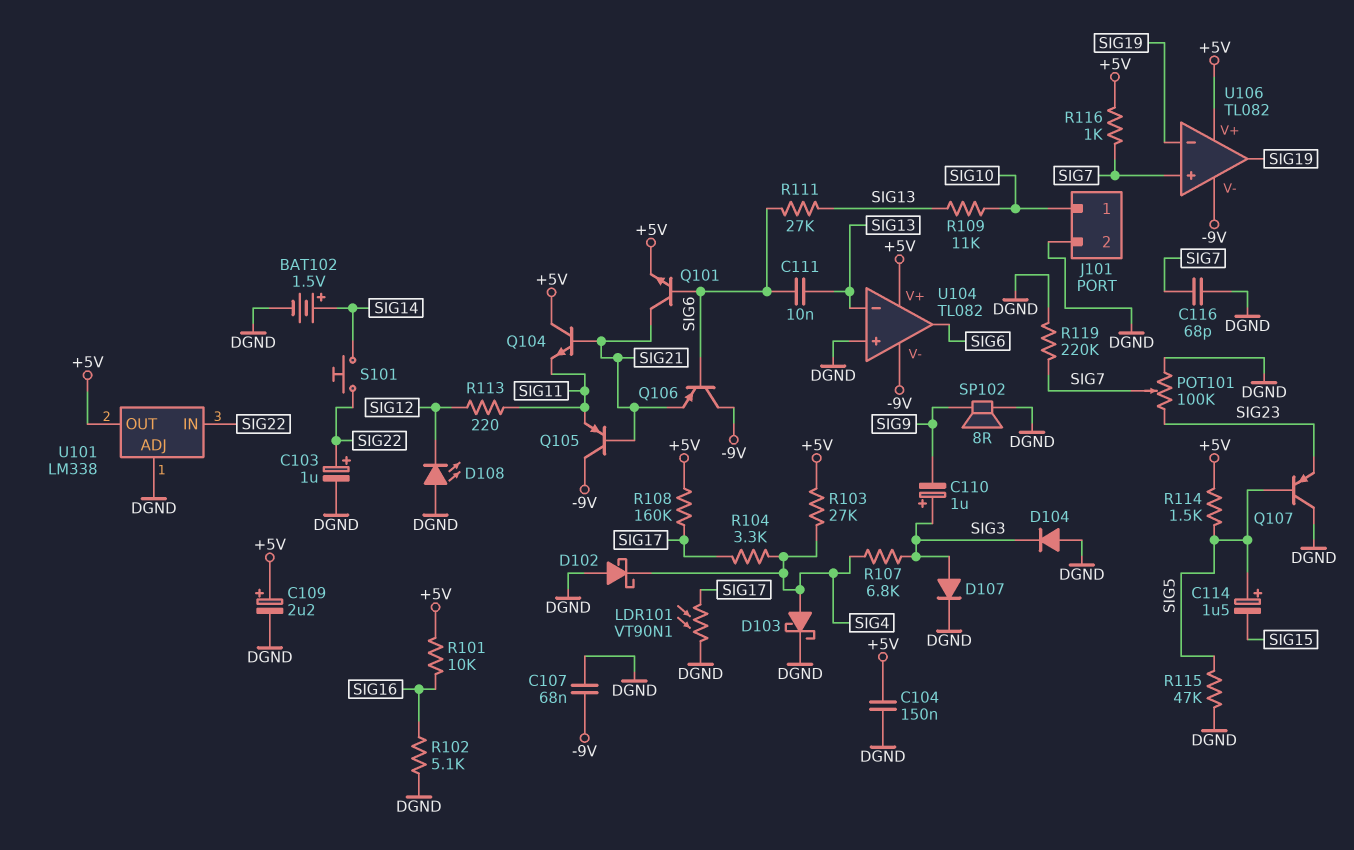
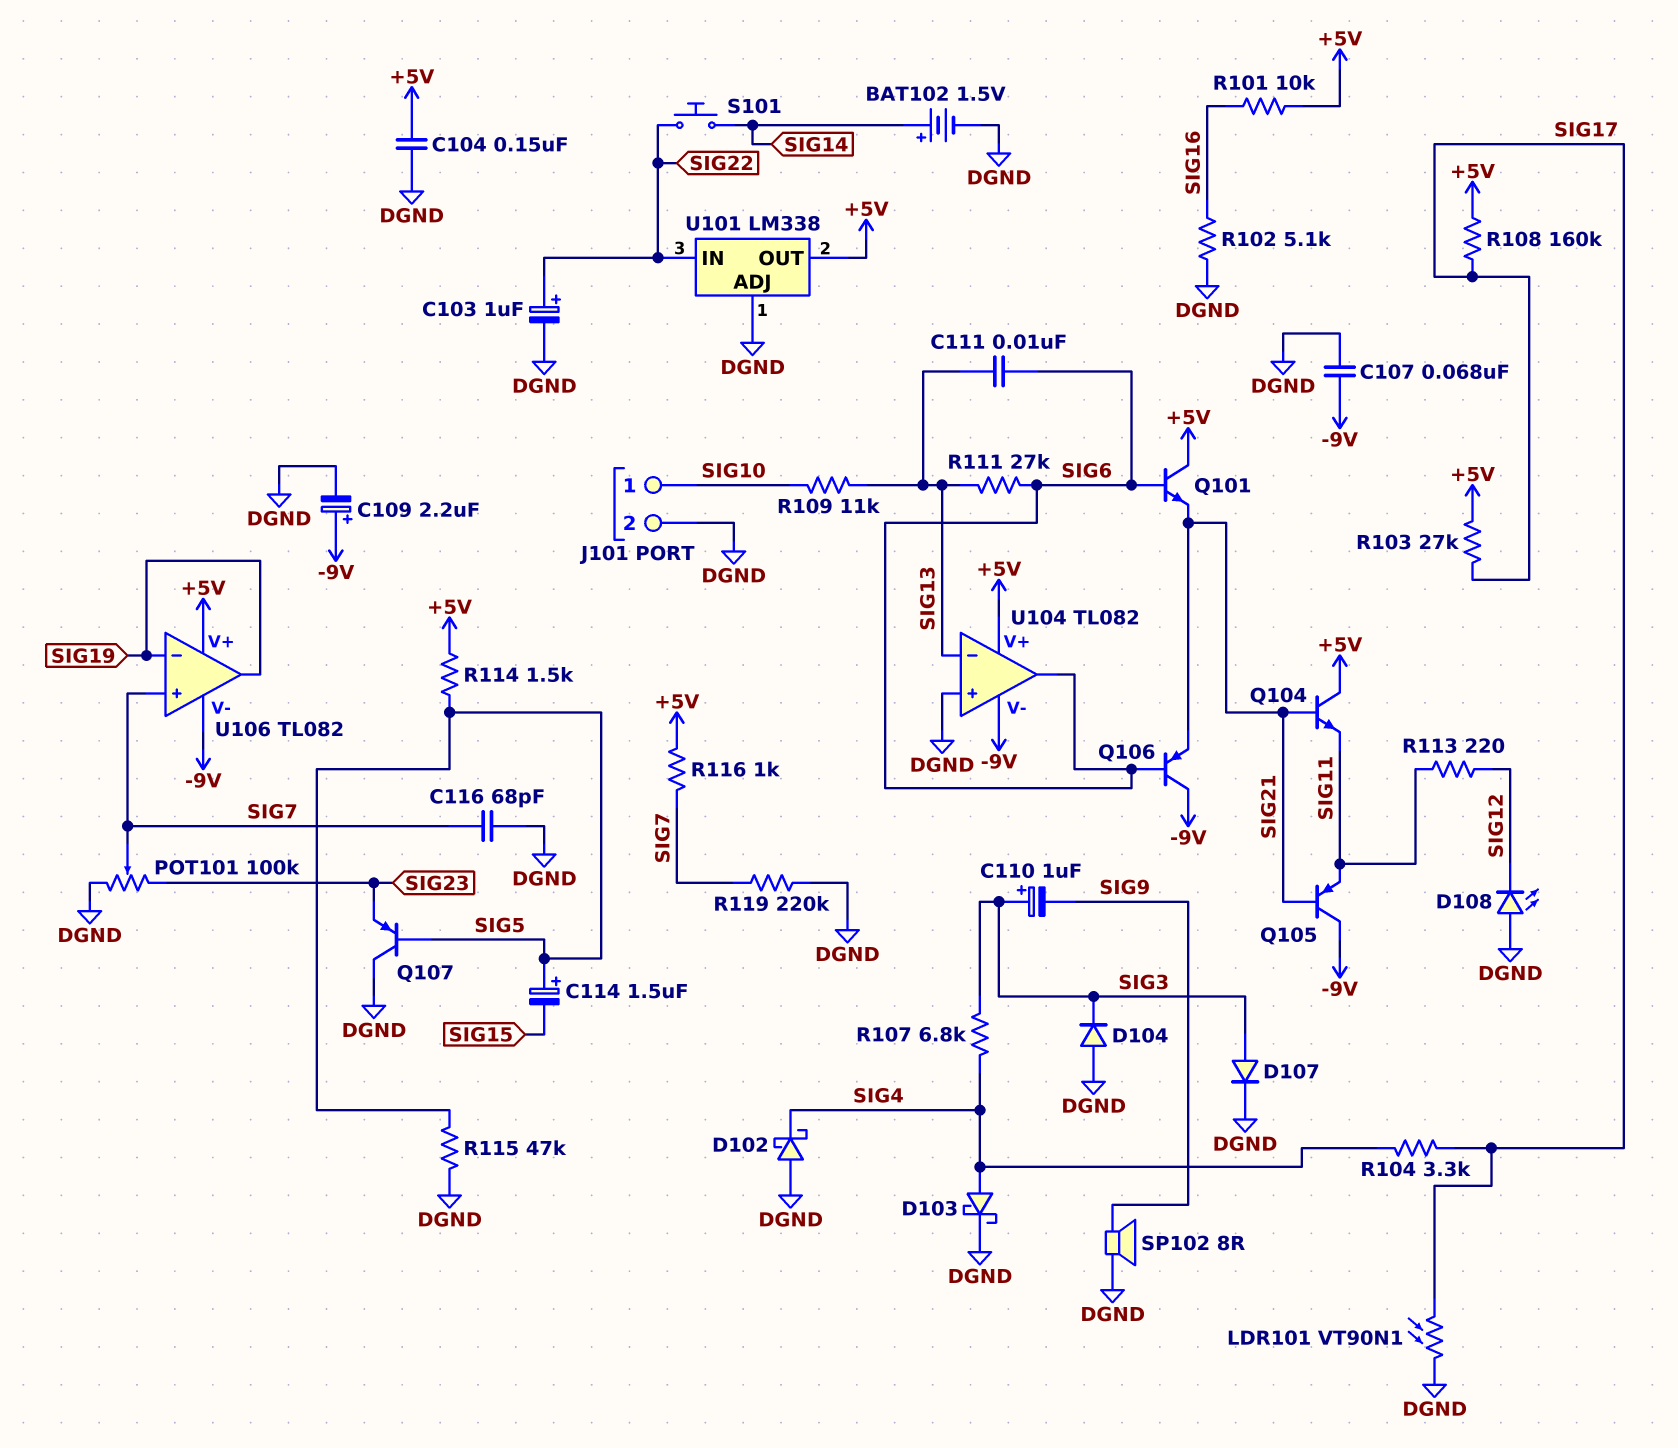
C109: 2.2uF (plus +5V, minus DGND) -> 2.2uF (plus -9V, minus DGND)
Q101: NPN (B SIG6, C SIG21, E +5V) -> NPN (B SIG6, C +5V, E SIG21)
R103: 27k (+5V, SIG4) -> 27k (+5V, SIG17)

